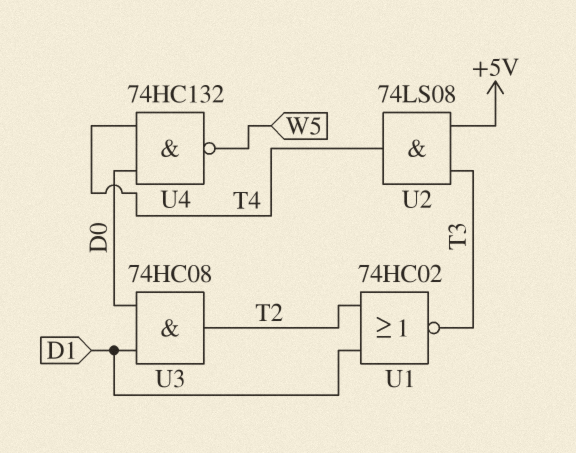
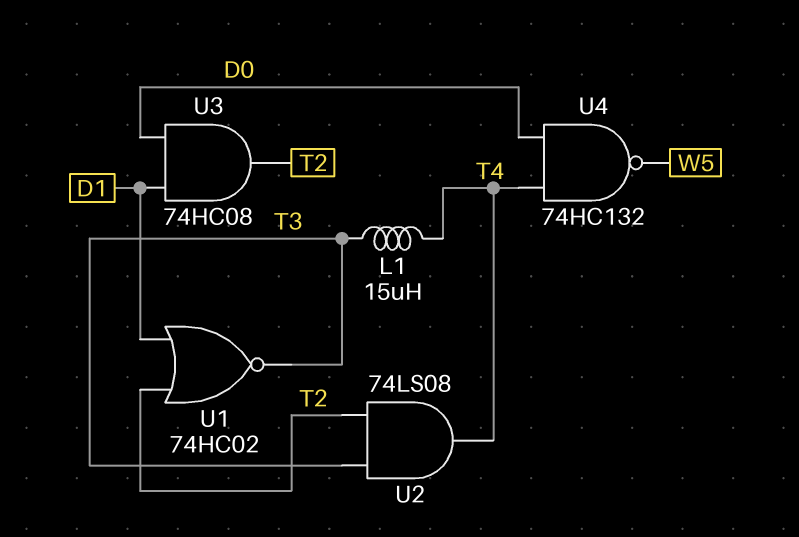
L1: none -> 15uH (T3, T4)
U2: AND 74LS08 (in +5V, in T3, out T4) -> AND 74LS08 (in T2, in T3, out T4)

